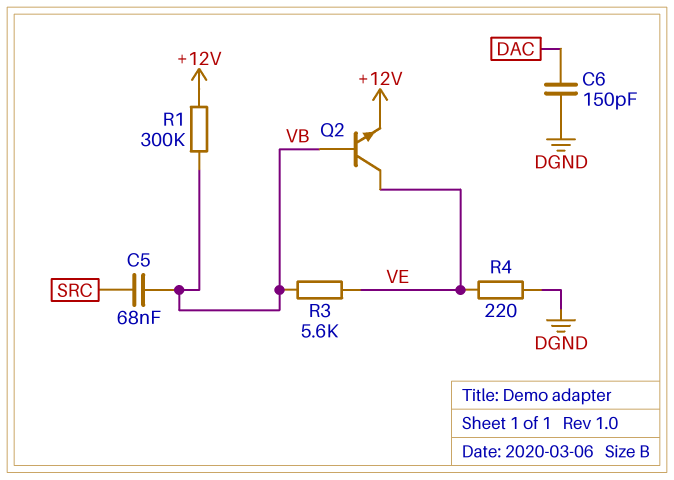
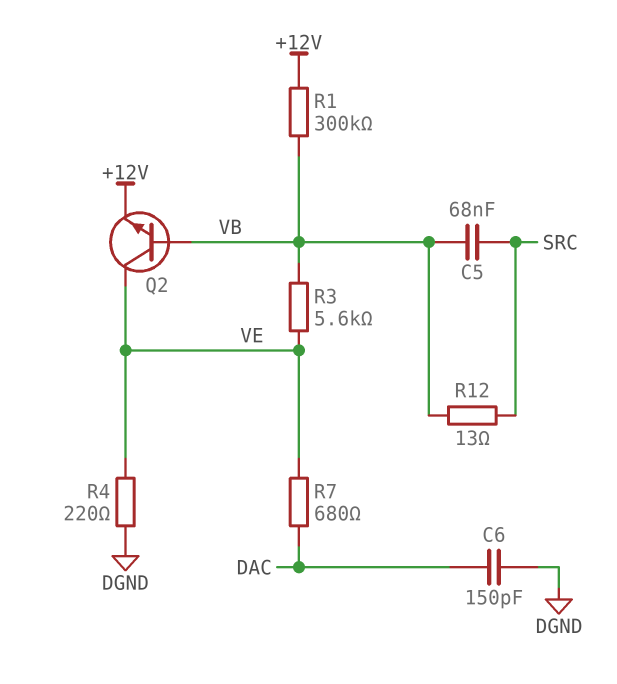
R7: none -> 680 (DAC, VE)
R12: none -> 13 (SRC, VB)

